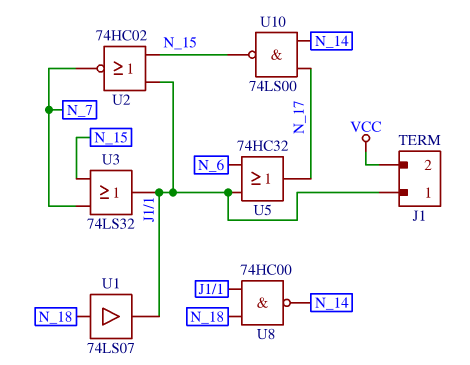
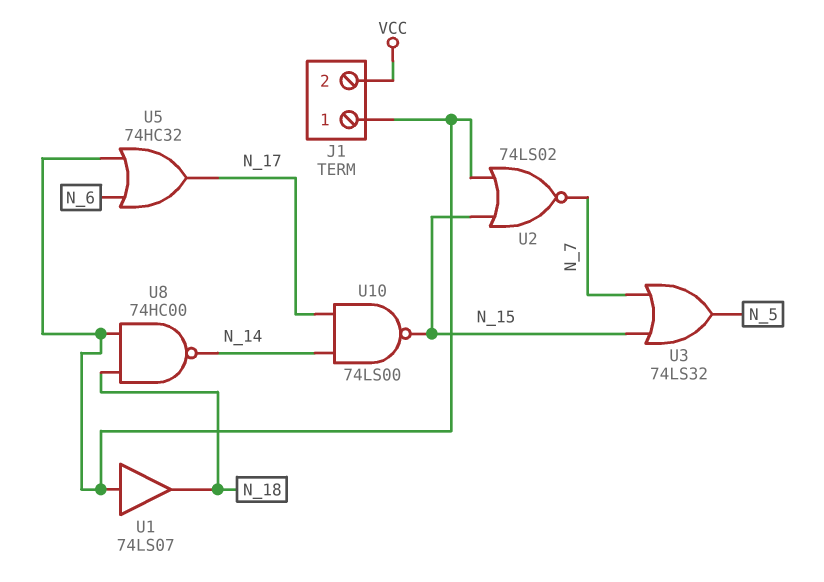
U1: buffer 74LS07 (in N_18, out J1/1) -> buffer 74LS07 (in J1/1, out N_18)
U2: NOR 74HC02 (in J1/1, in N_15, out N_7) -> NOR 74LS02 (in J1/1, in N_15, out N_7)
U3: OR 74LS32 (in N_7, in N_15, out J1/1) -> OR 74LS32 (in N_7, in N_15, out N_5)

